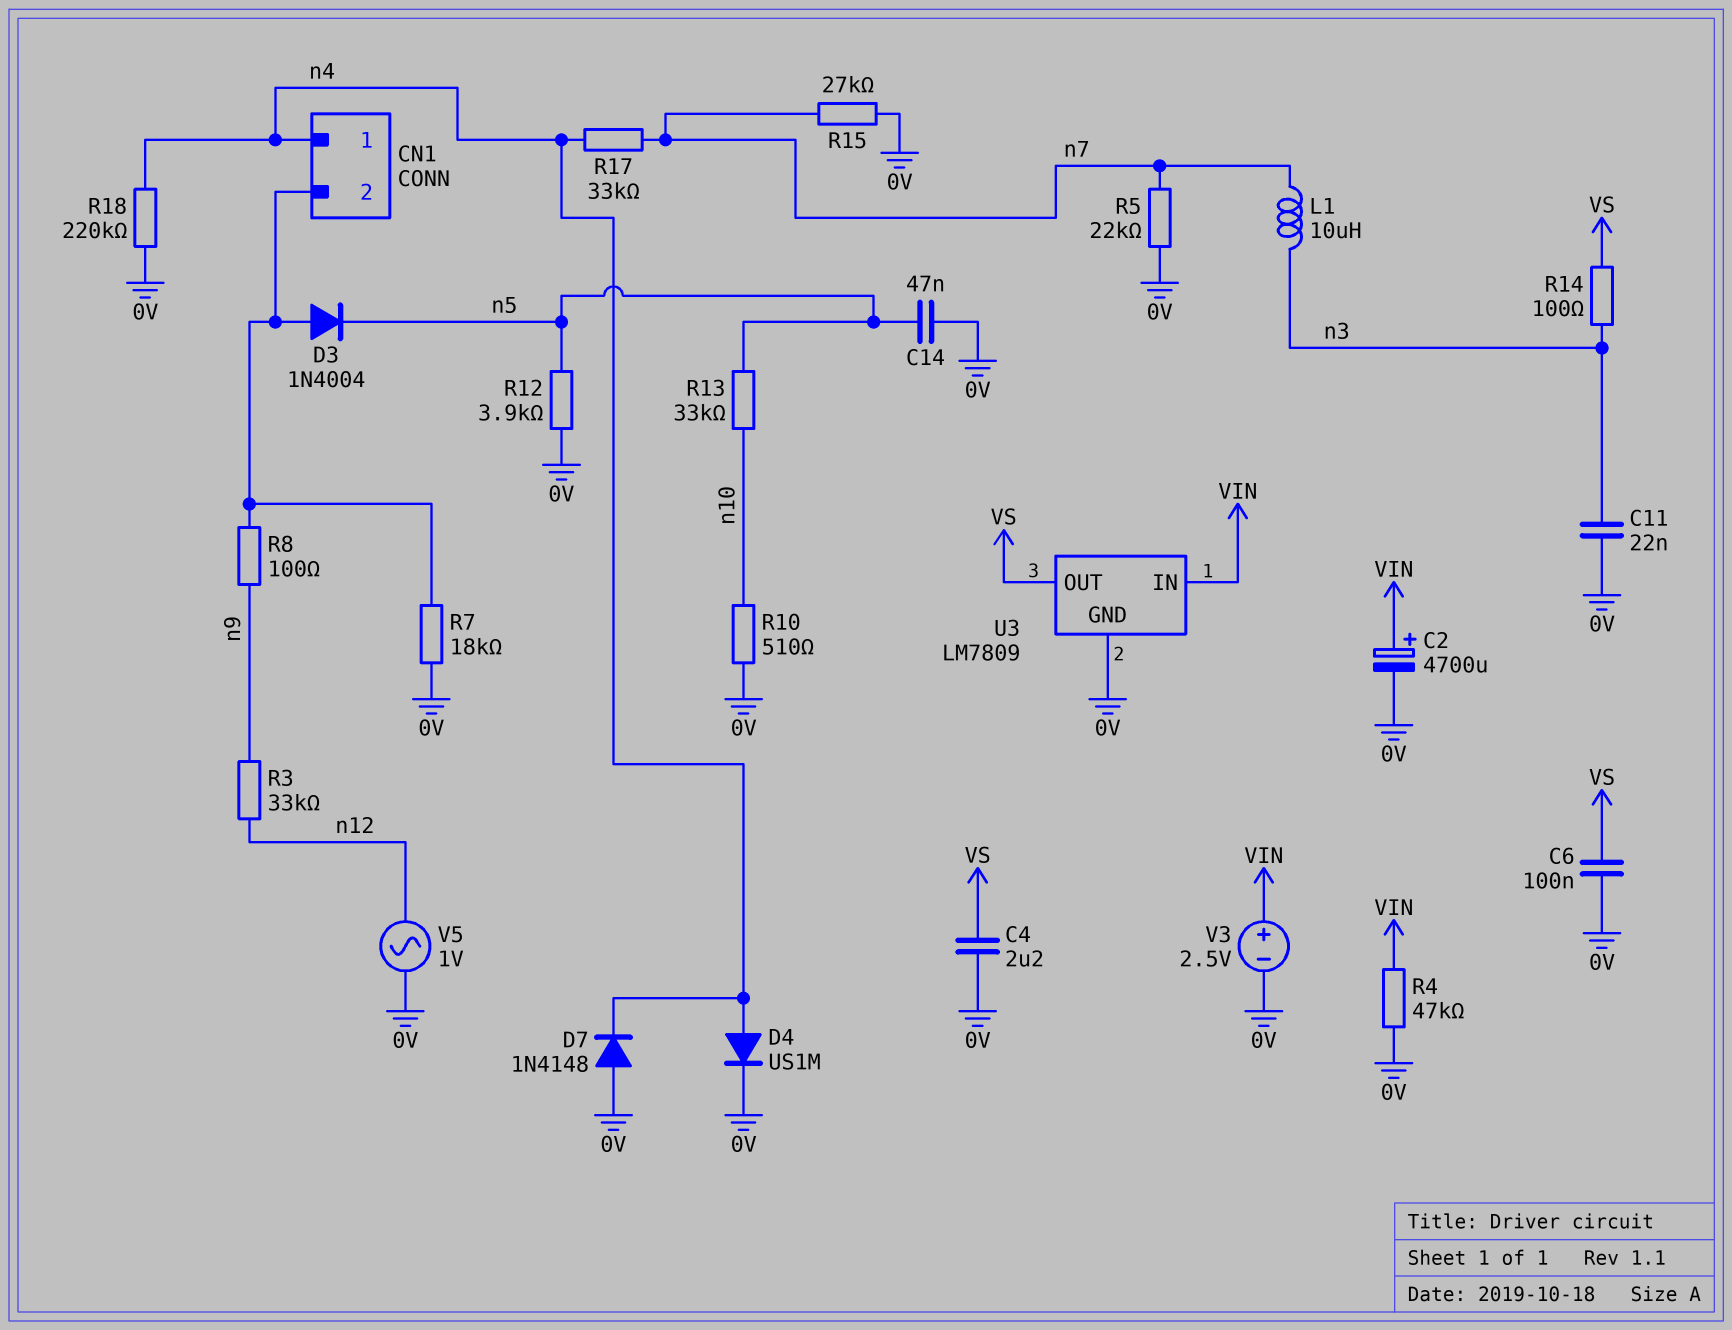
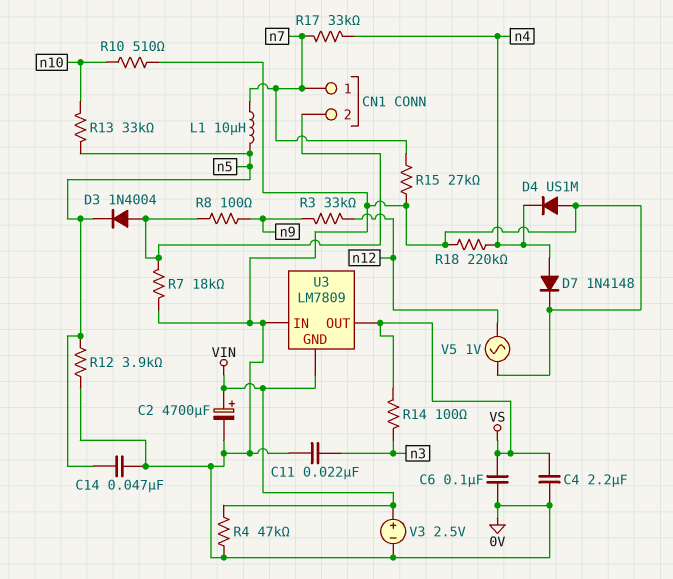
CN1 pin 1: n4 -> n7
D4: diode US1M (A n4, K 0V) -> diode US1M (A 0V, K n4)
D7: diode 1N4148 (A 0V, K n4) -> diode 1N4148 (A n4, K 0V)
L1: 10uH (n3, n7) -> 10uH (n5, n7)
R5: 22k (0V, n7) -> none
U3 pin GND: 0V -> VIN
U3 pin IN: VIN -> 0V

